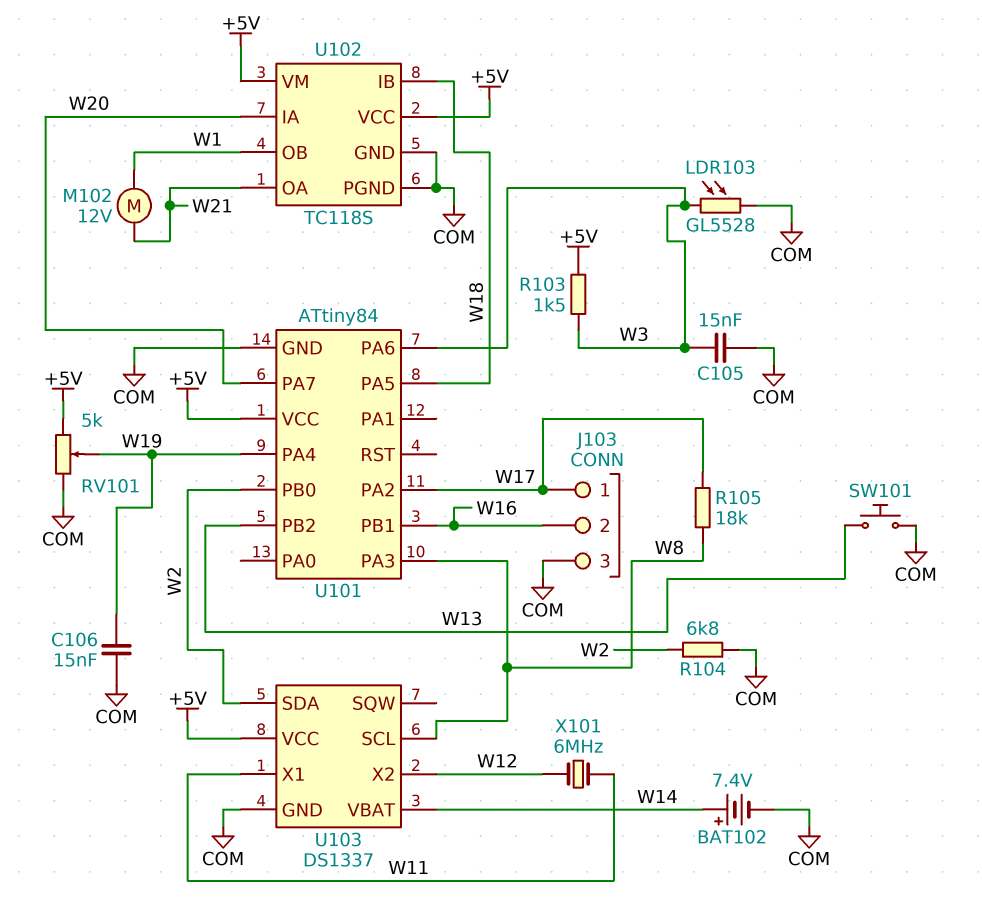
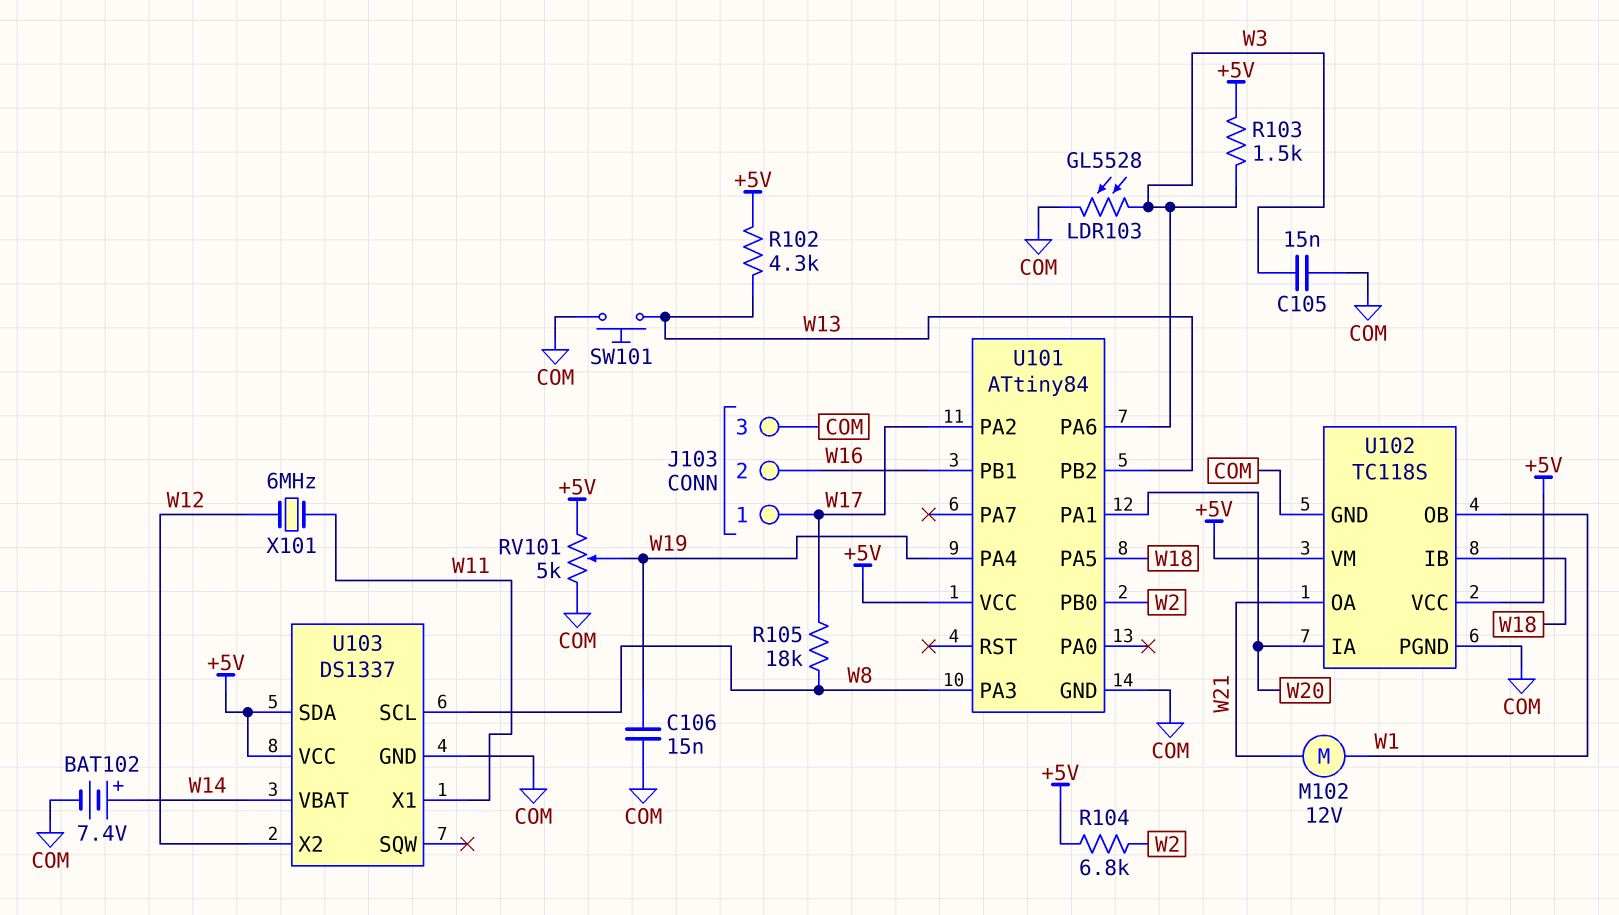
R102: none -> 4.3k (+5V, W13)
R104: 6.8k (COM, W2) -> 6.8k (+5V, W2)
U101 pin PA1: none -> W20
U101 pin PA7: W20 -> none
U103 pin SDA: W2 -> +5V

